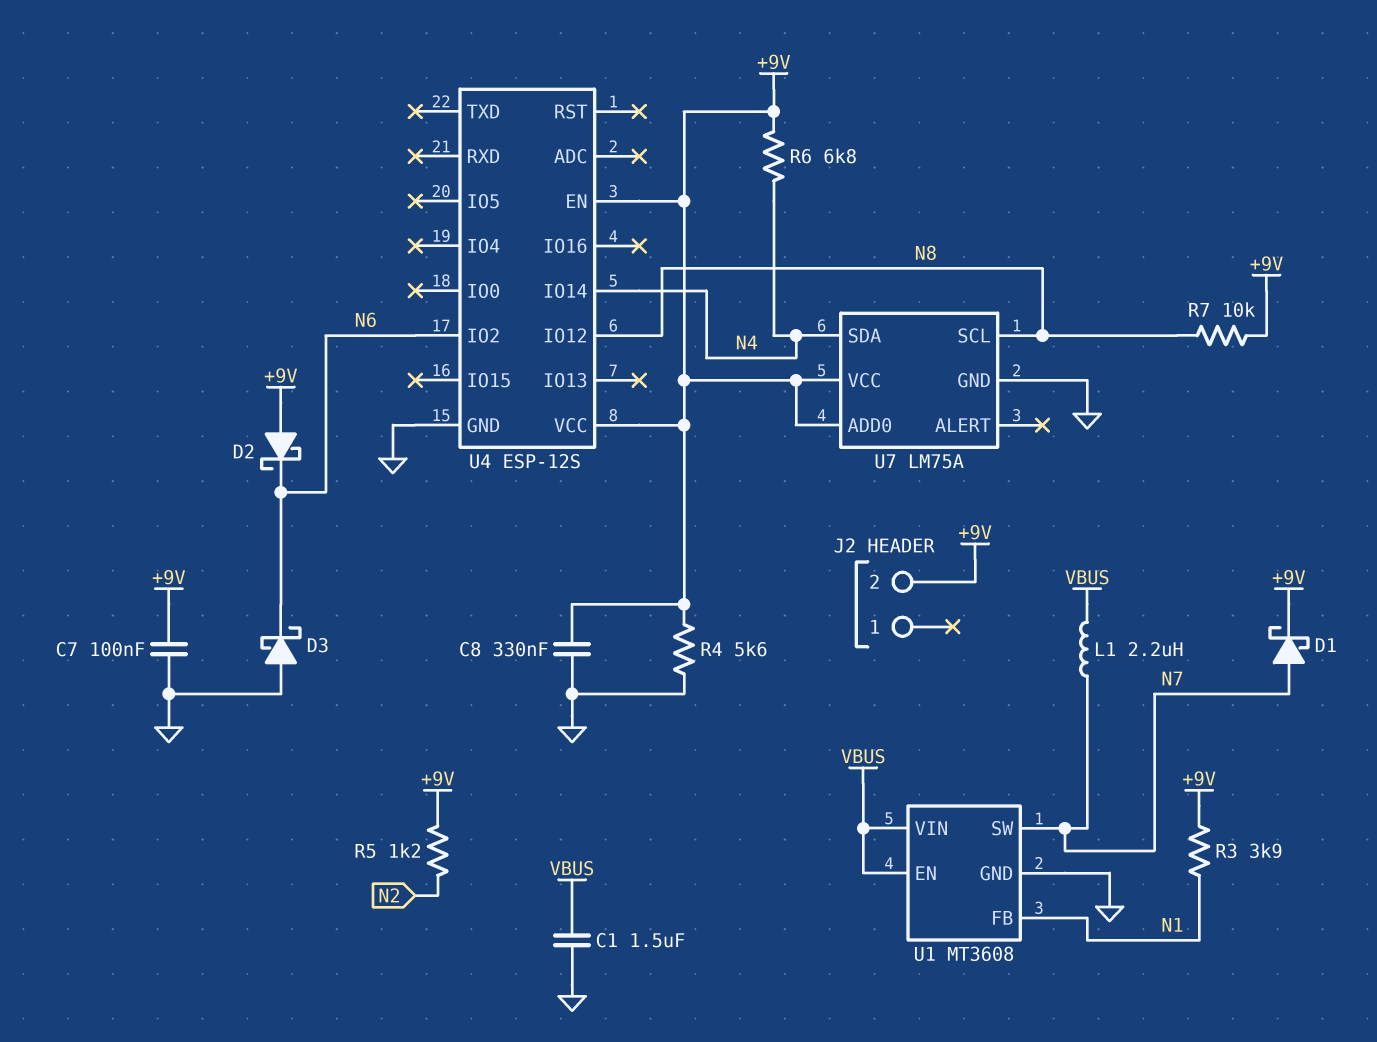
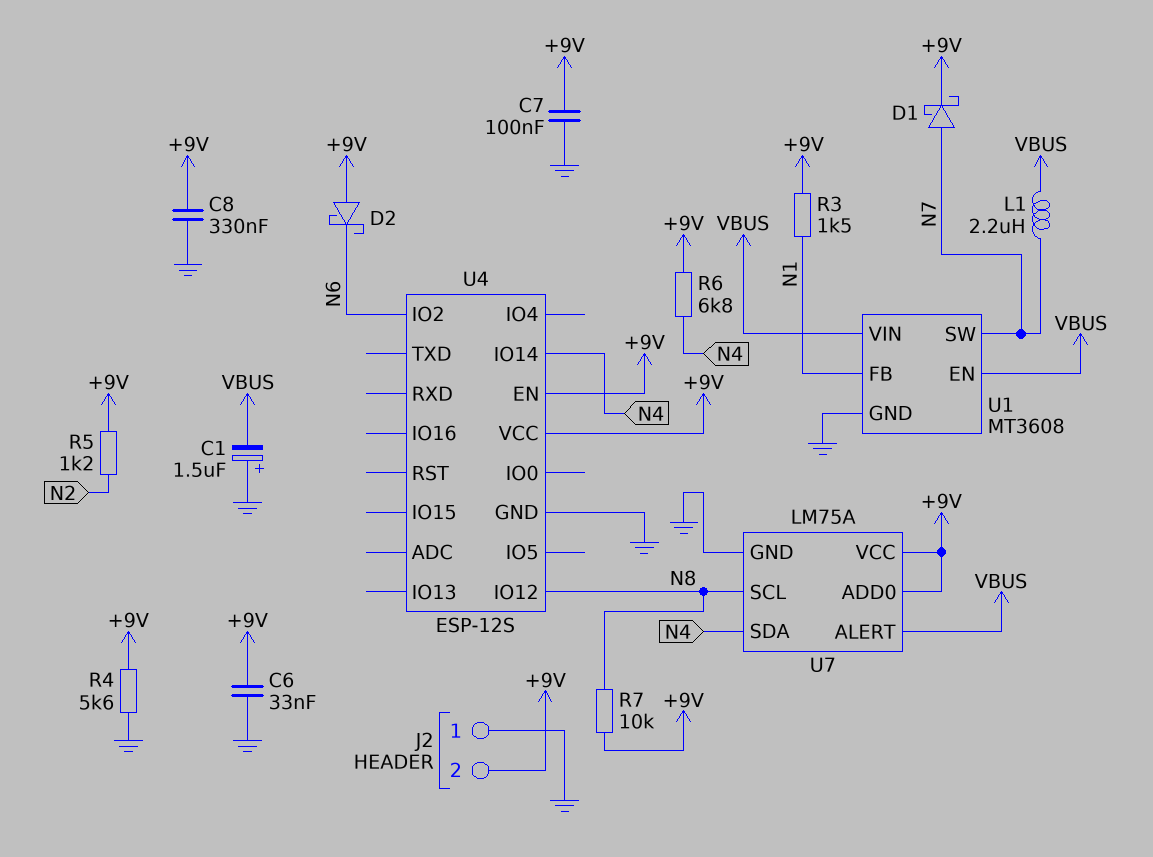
C1: 1.5uF (GND, VBUS) -> 1.5uF (plus GND, minus VBUS)
C6: none -> 33nF (+9V, GND)
D3: schottky (A GND, K N6) -> none
J2 pin 1: none -> GND
R3: 3.9k (+9V, N1) -> 1.5k (+9V, N1)
U7 pin ALERT: none -> VBUS

